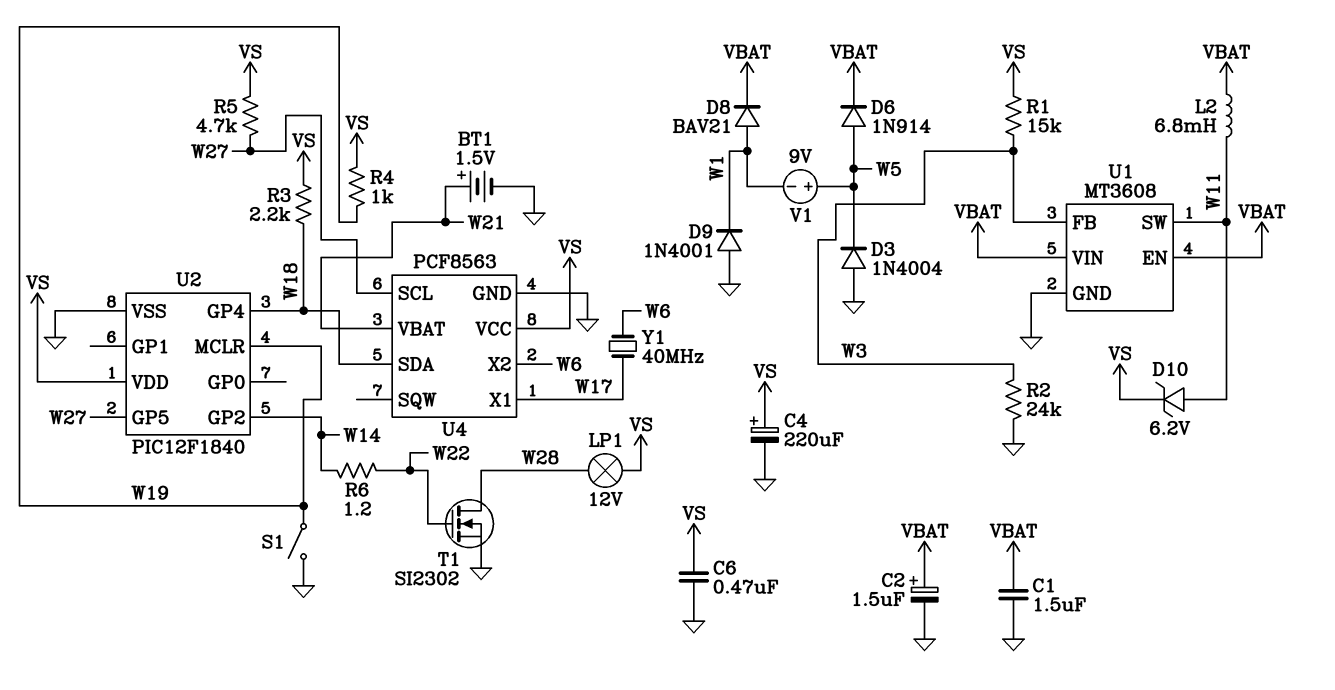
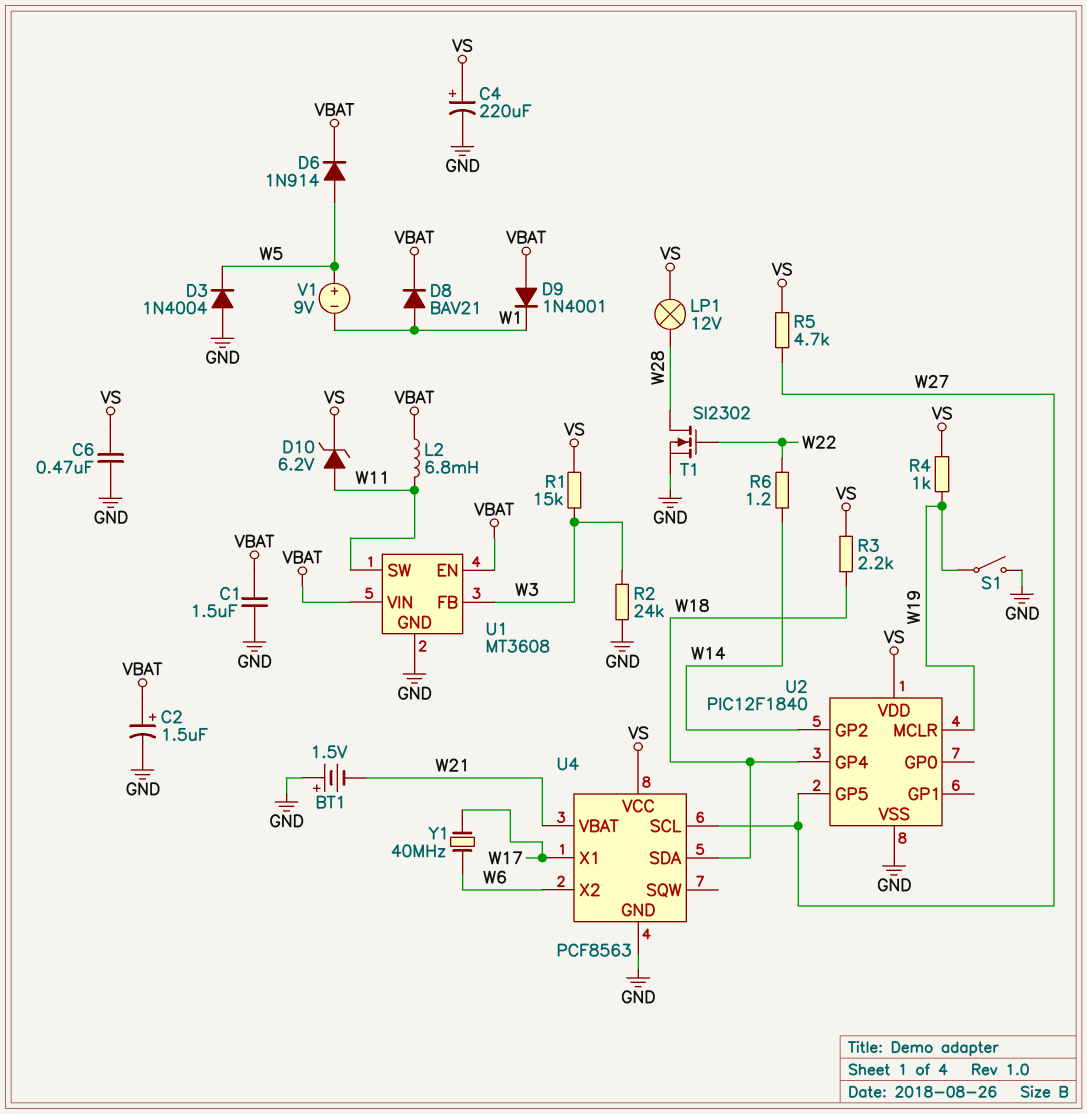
BT1: 1.5V (plus W21, minus GND) -> 1.5V (plus GND, minus W21)
D9: diode 1N4001 (A GND, K W1) -> diode 1N4001 (A VBAT, K W1)

